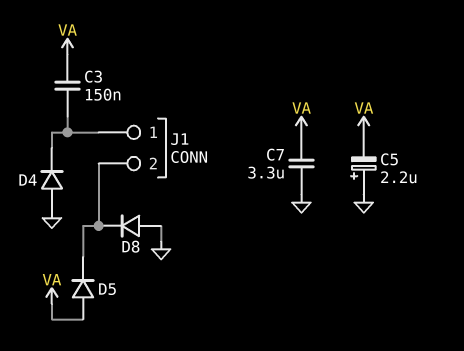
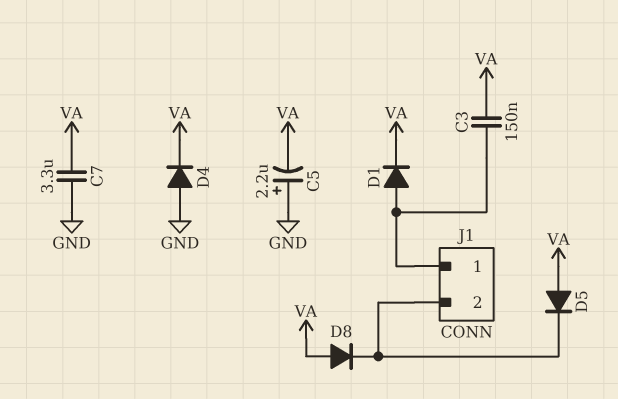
D1: none -> diode (A J1/1, K VA)
D4: diode (A GND, K J1/1) -> diode (A GND, K VA)
D8: diode (A GND, K J1/2) -> diode (A VA, K J1/2)

